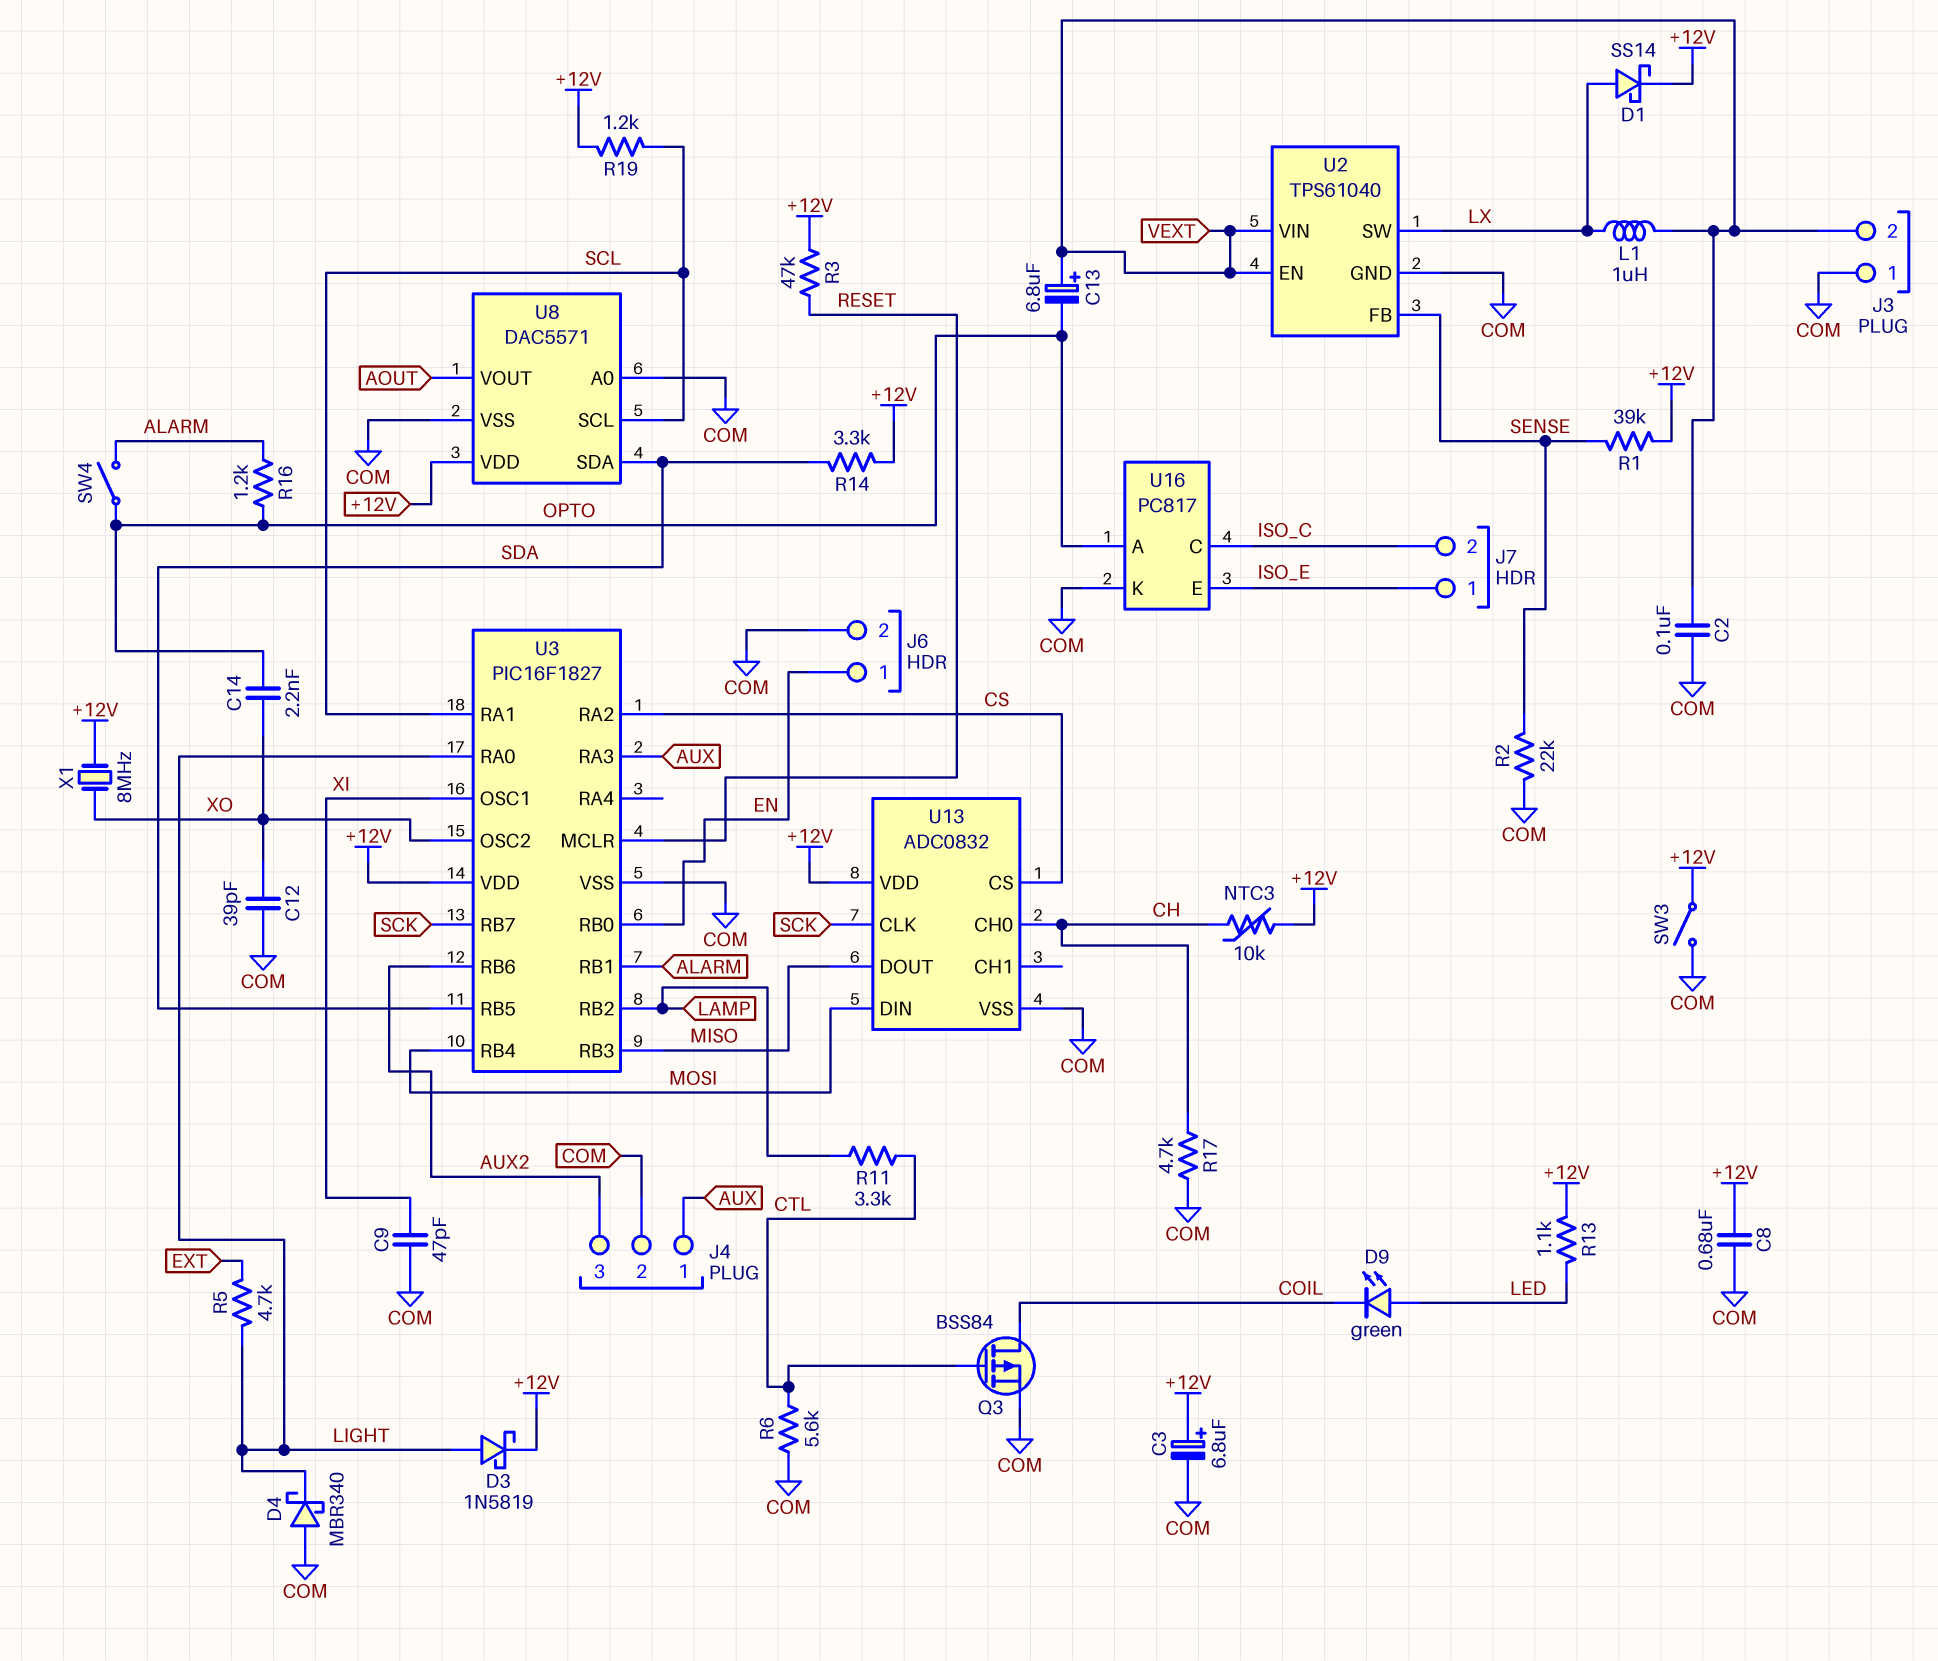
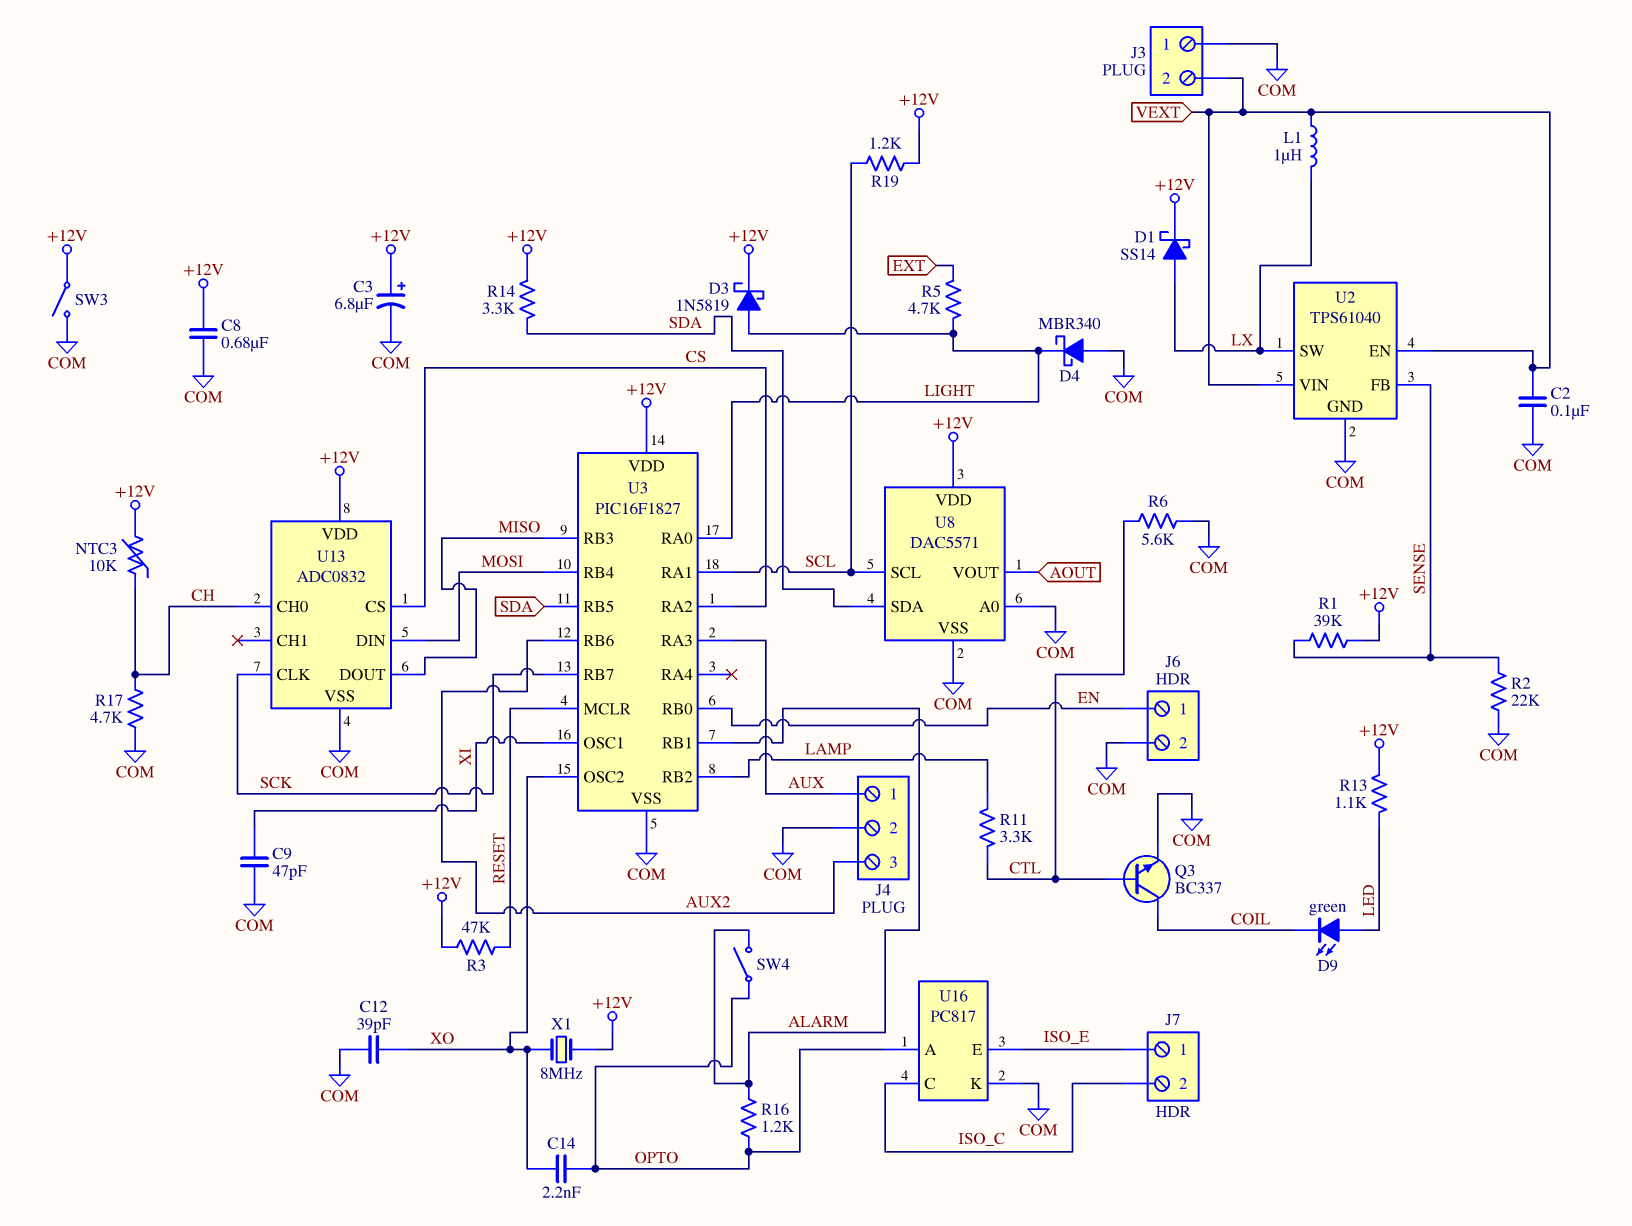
C13: 6.8uF (plus VEXT, minus OPTO) -> none
Q3: PMOS BSS84 (G CTL, D COIL, S COM) -> NPN BC337 (B CTL, C COIL, E COM)

